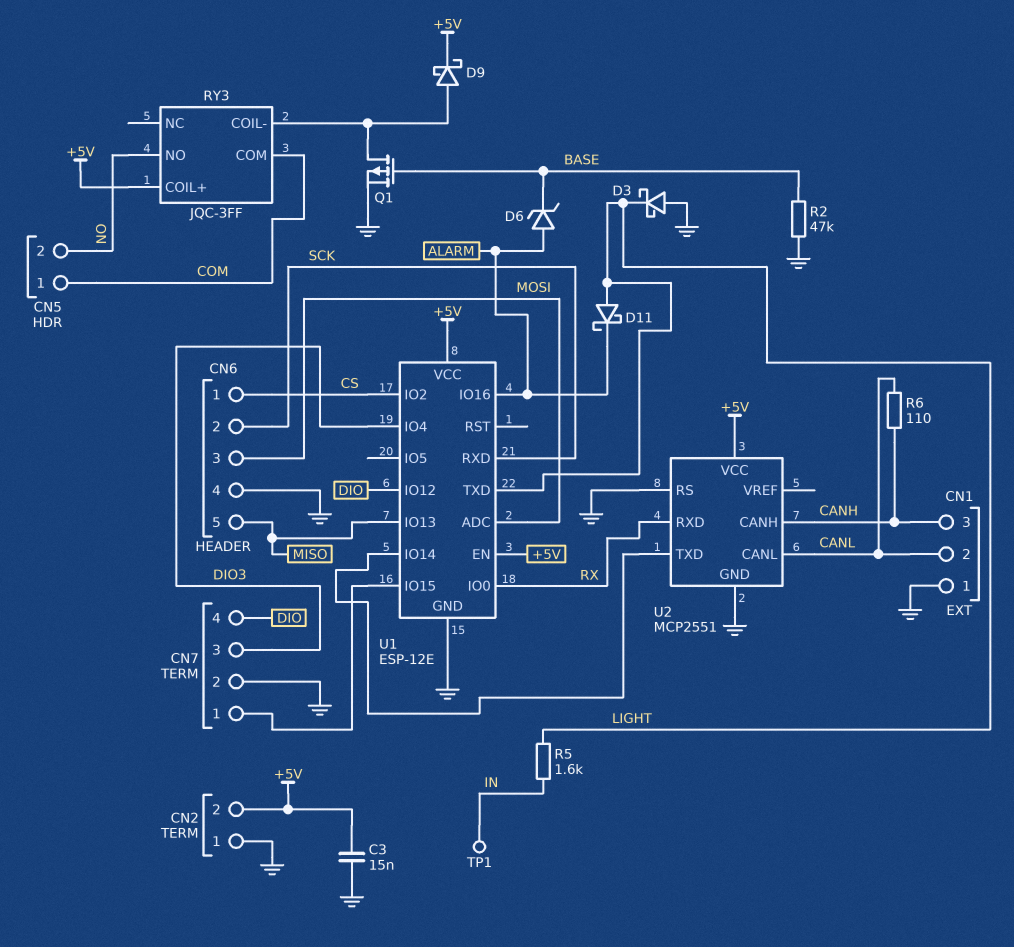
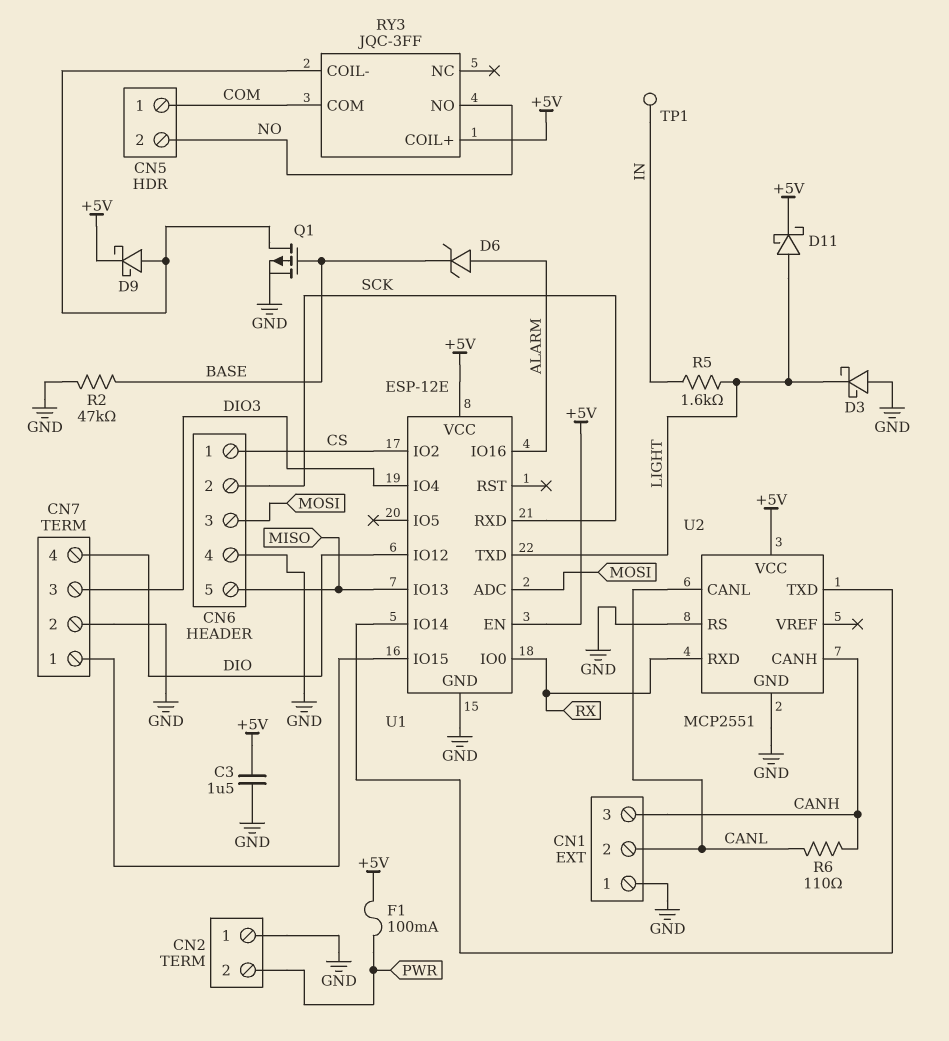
C3: 15nF (+5V, GND) -> 1.5uF (+5V, GND)
CN2 pin 2: +5V -> PWR
D11: schottky (A LIGHT, K ALARM) -> schottky (A LIGHT, K +5V)
F1: none -> 100mA (+5V, PWR)

